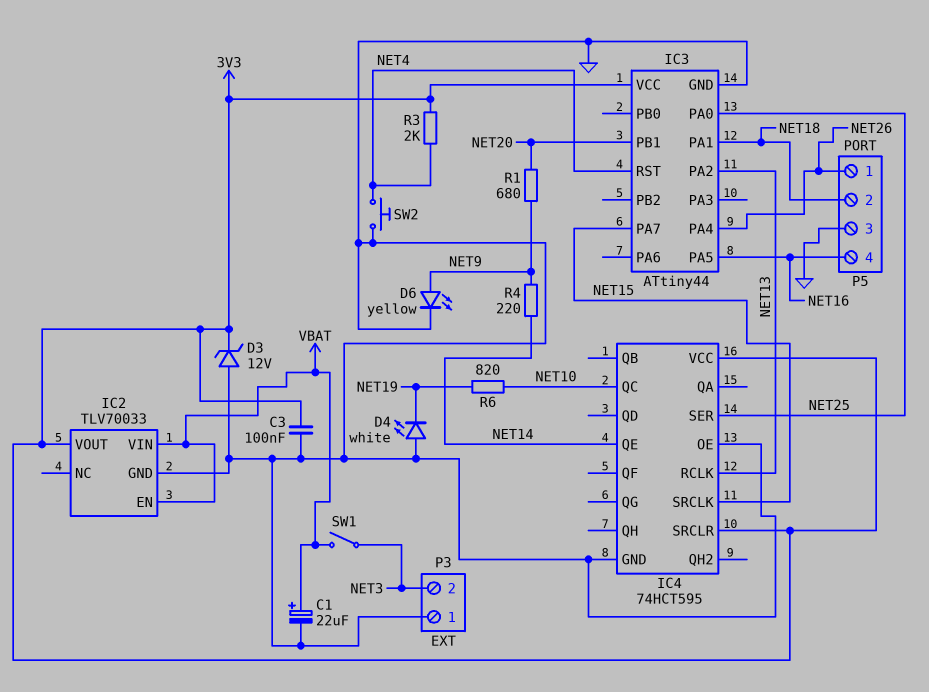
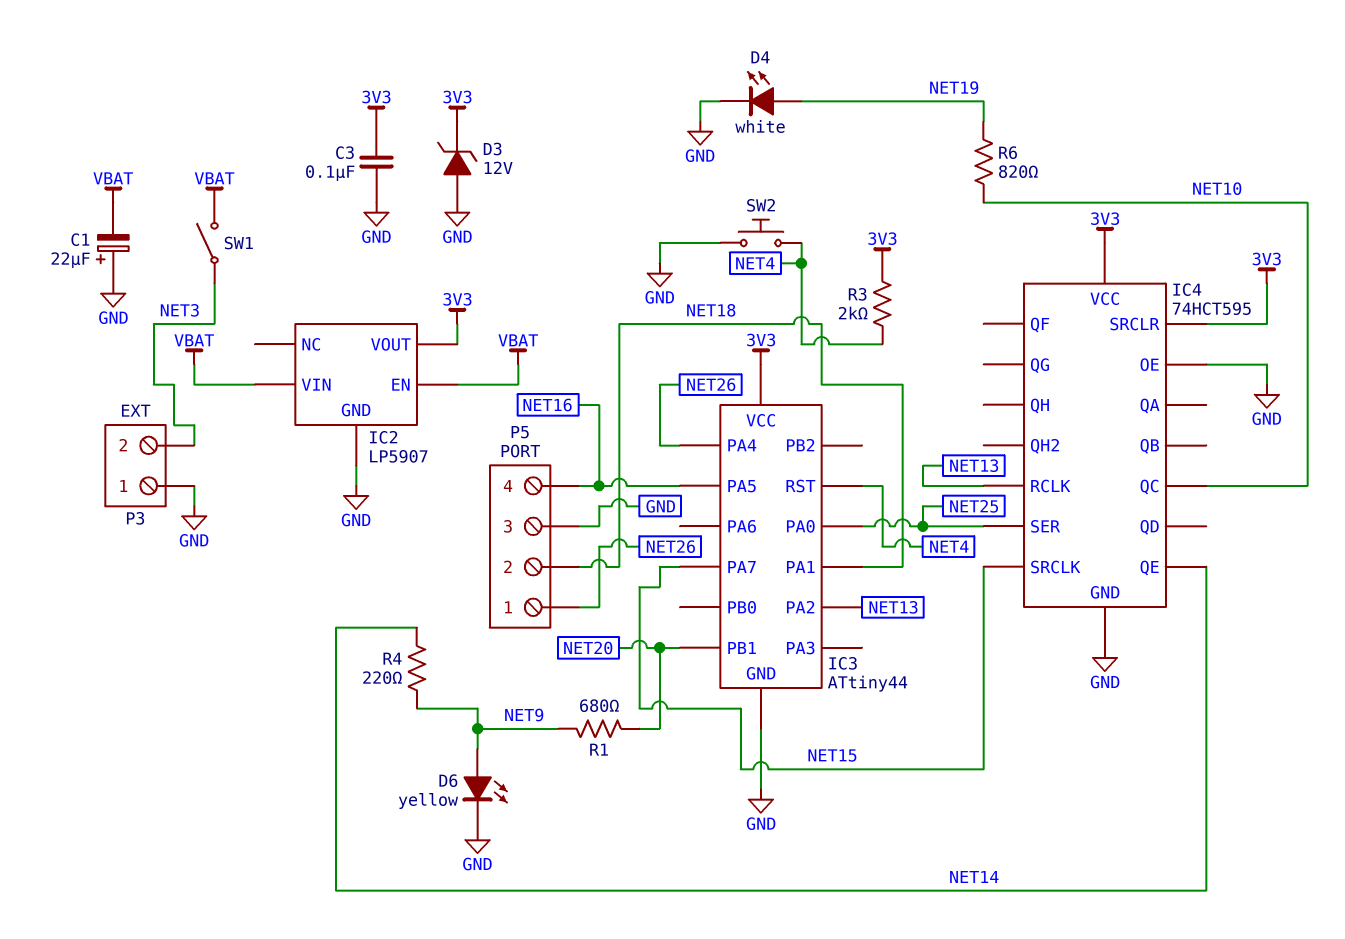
C1: 22uF (plus VBAT, minus GND) -> 22uF (plus GND, minus VBAT)
D4: LED white (A GND, K NET19) -> LED white (A NET19, K GND)
IC2: TLV70033 -> LP5907

